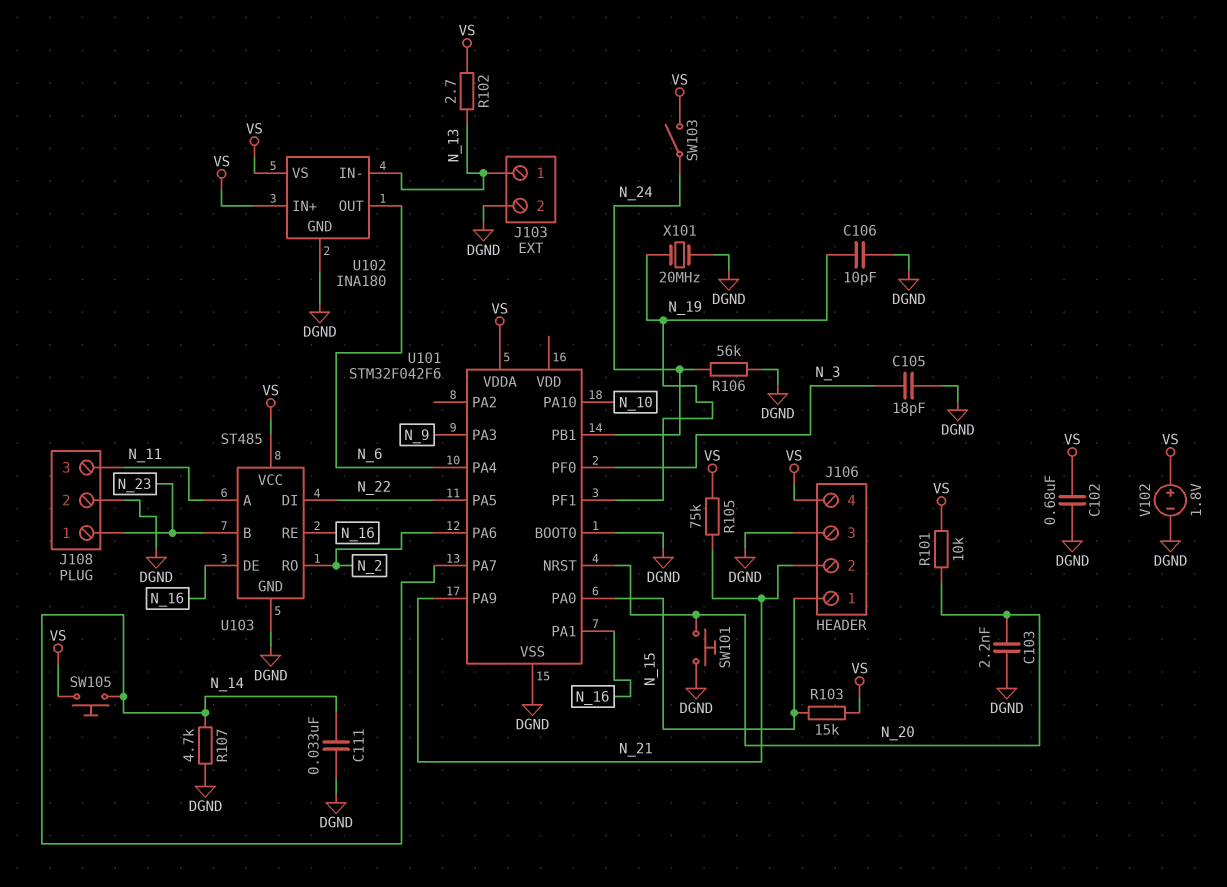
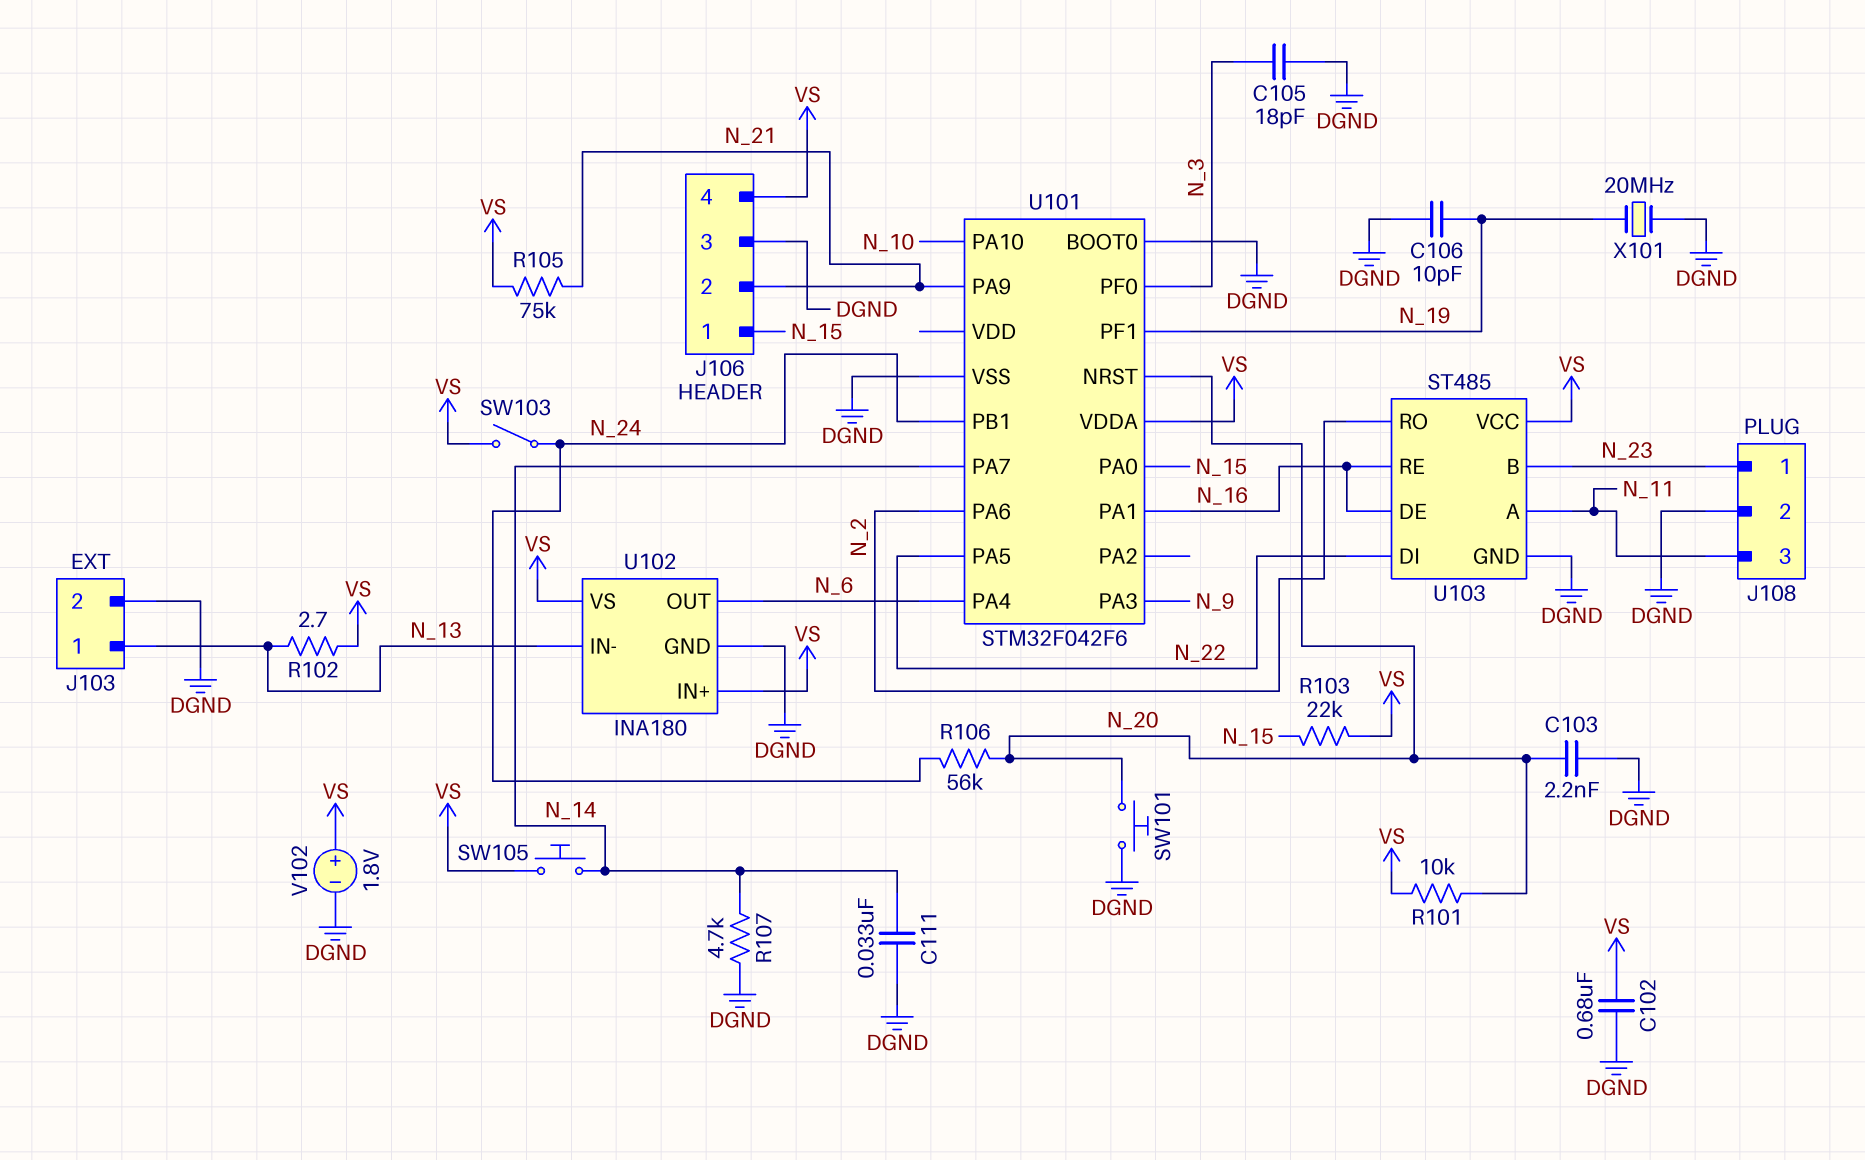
R103: 15k (N_15, VS) -> 22k (N_15, VS)
R106: 56k (DGND, N_24) -> 56k (N_20, N_24)

